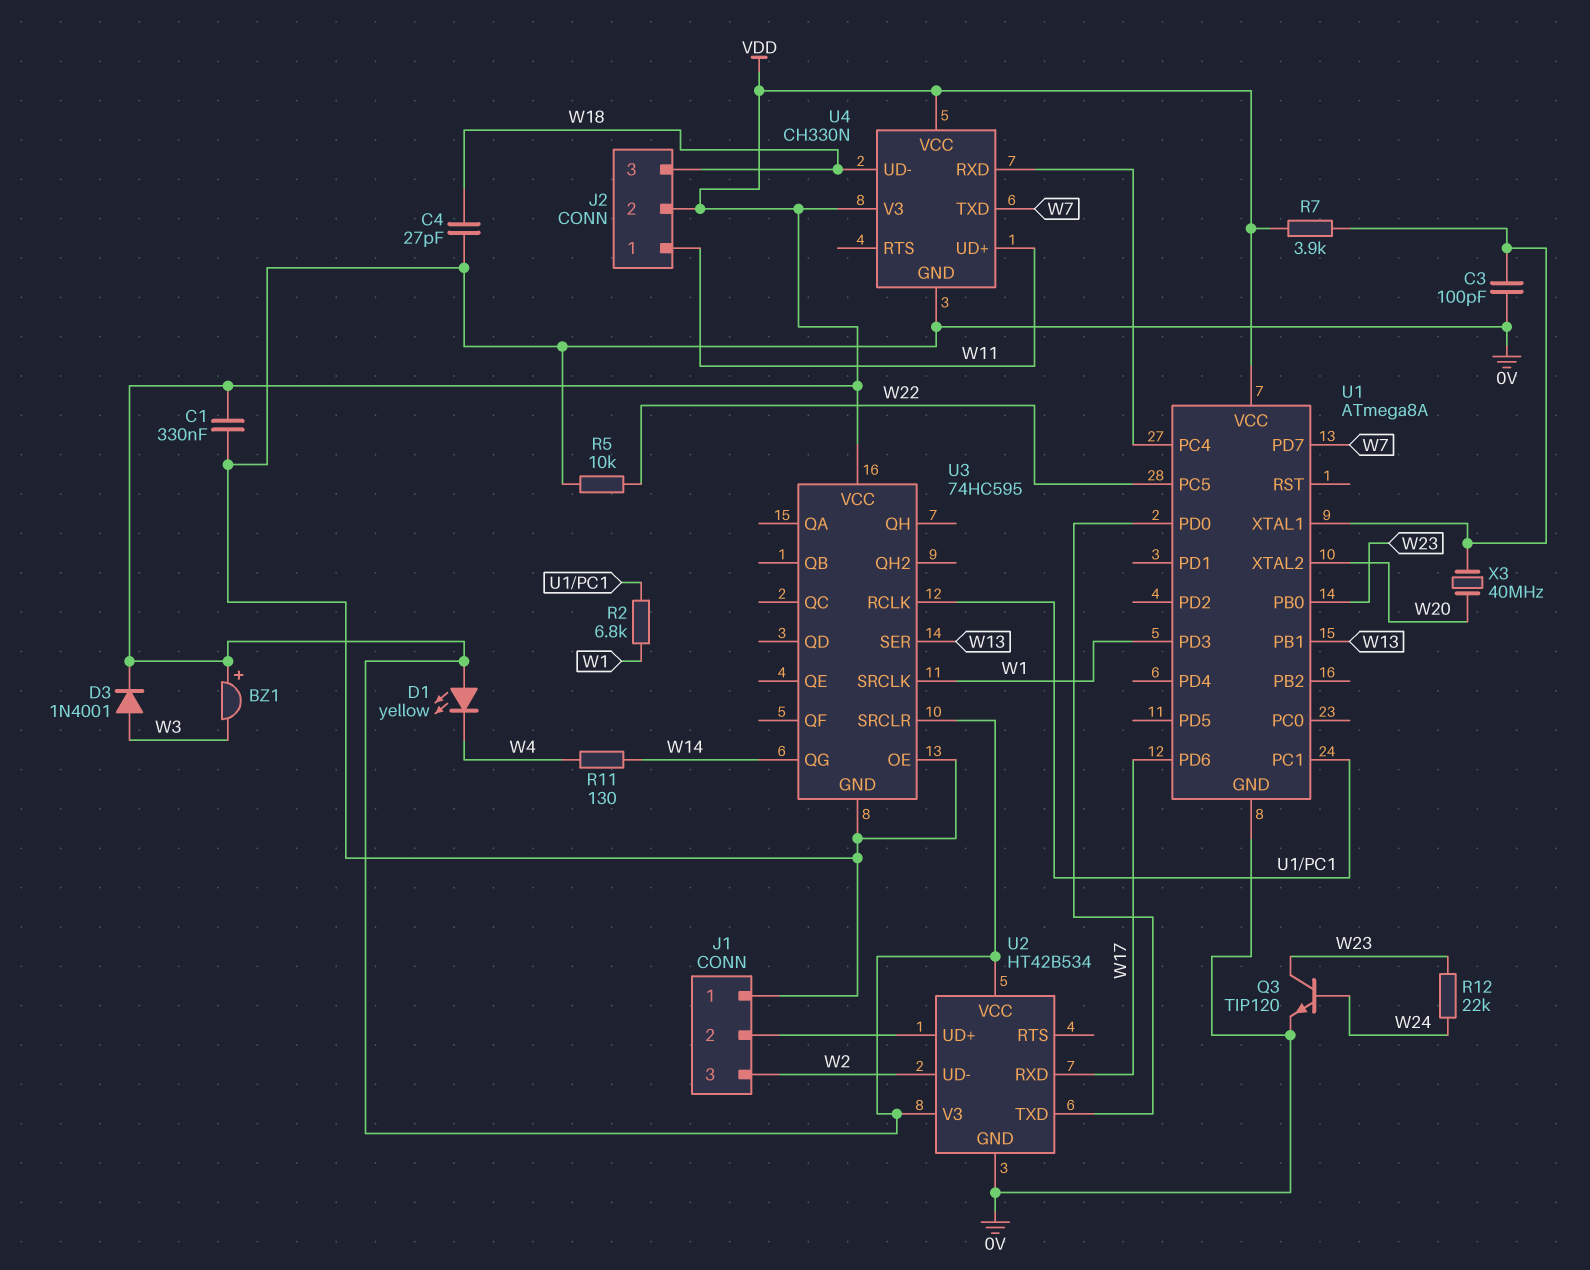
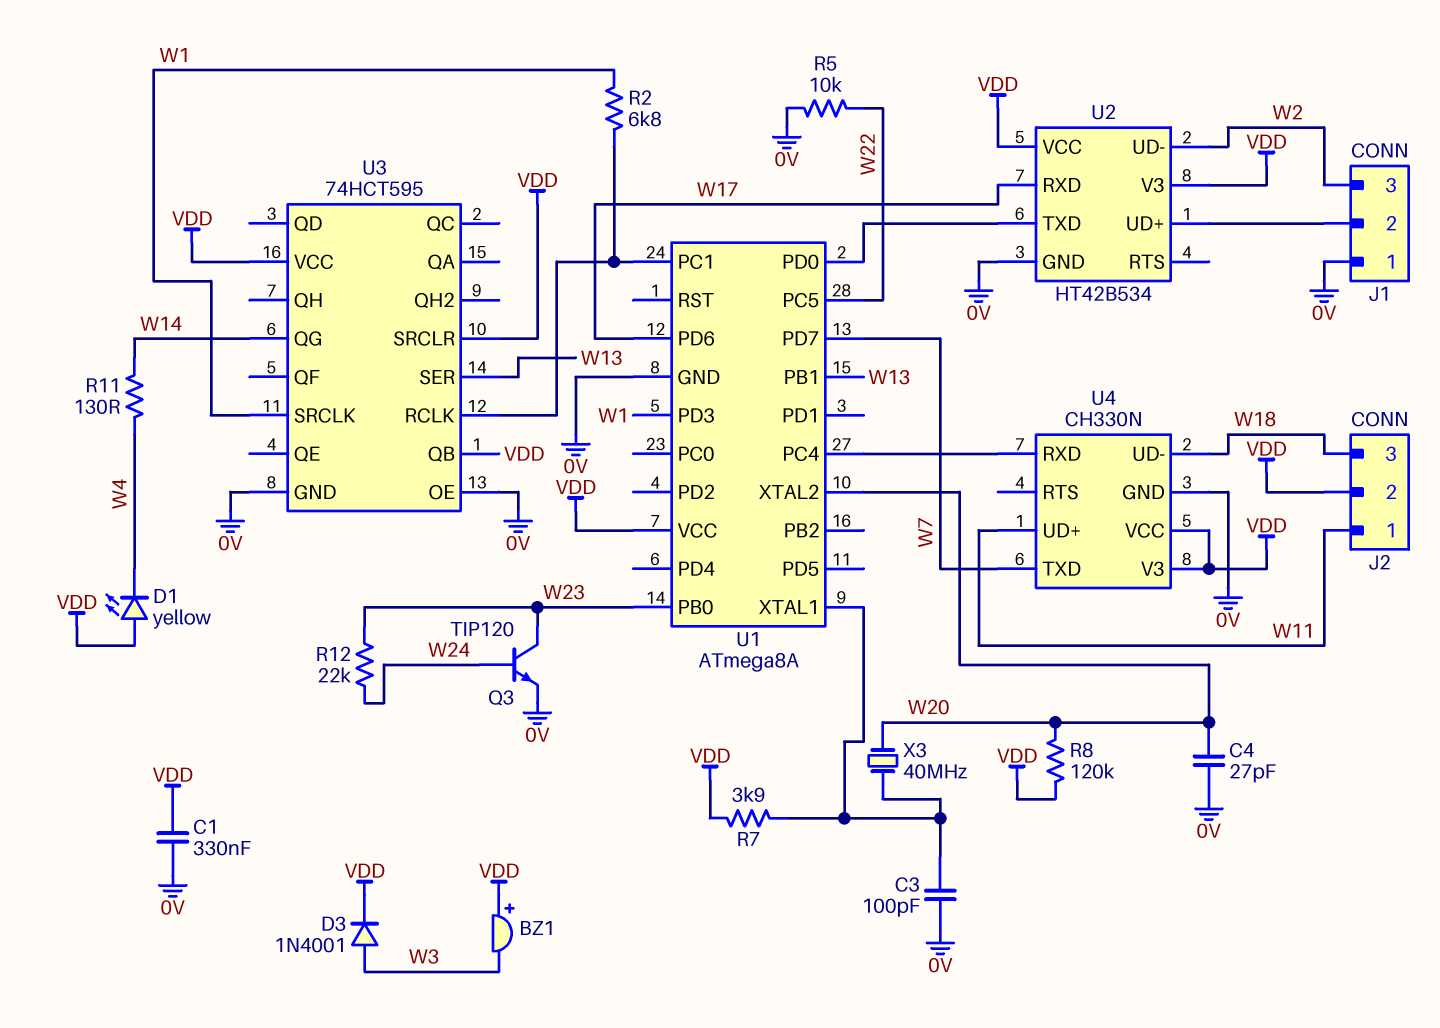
C4: 27pF (0V, W18) -> 27pF (0V, W20)
R8: none -> 120k (VDD, W20)
U3: 74HC595 -> 74HCT595
U3 pin QB: none -> VDD

